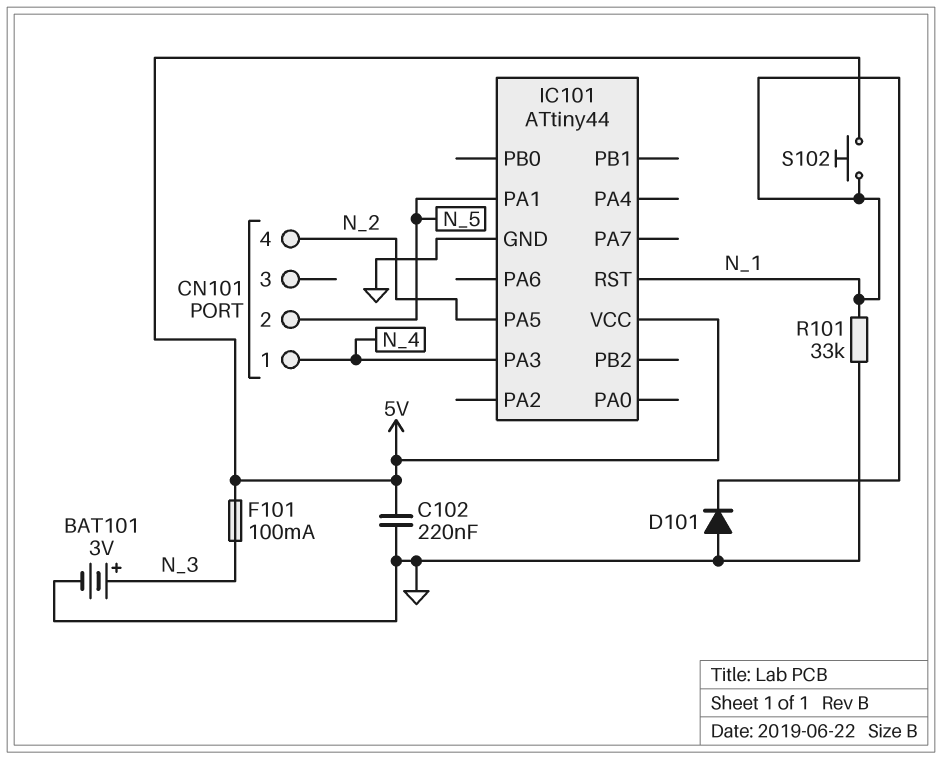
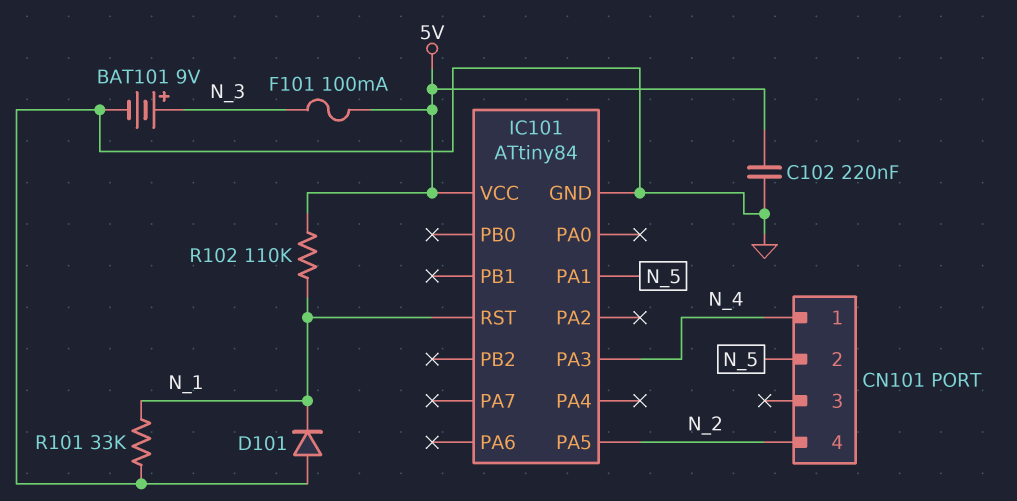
BAT101: 3V (plus N_3, minus GND) -> 9V (plus N_3, minus GND)
IC101: ATtiny44 -> ATtiny84
R102: none -> 110k (5V, N_1)
S102: button (5V, N_1) -> none

